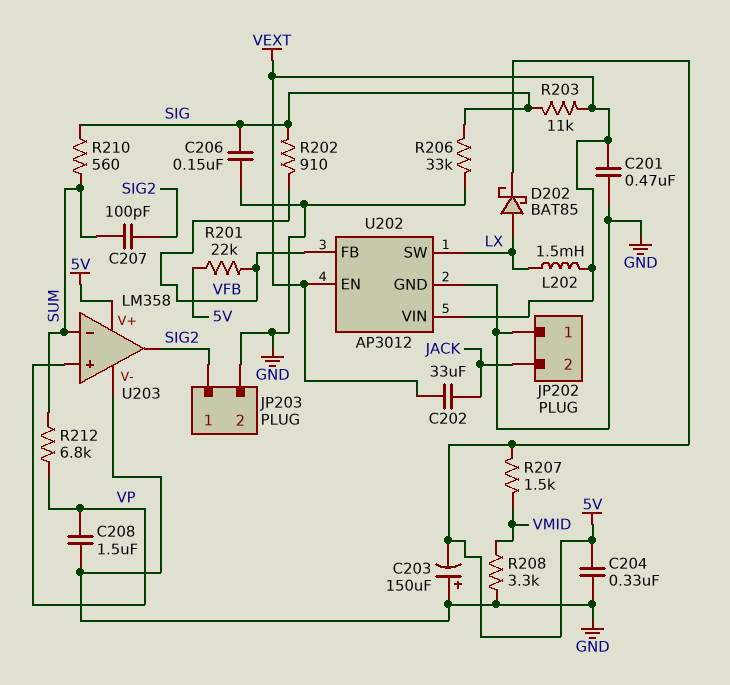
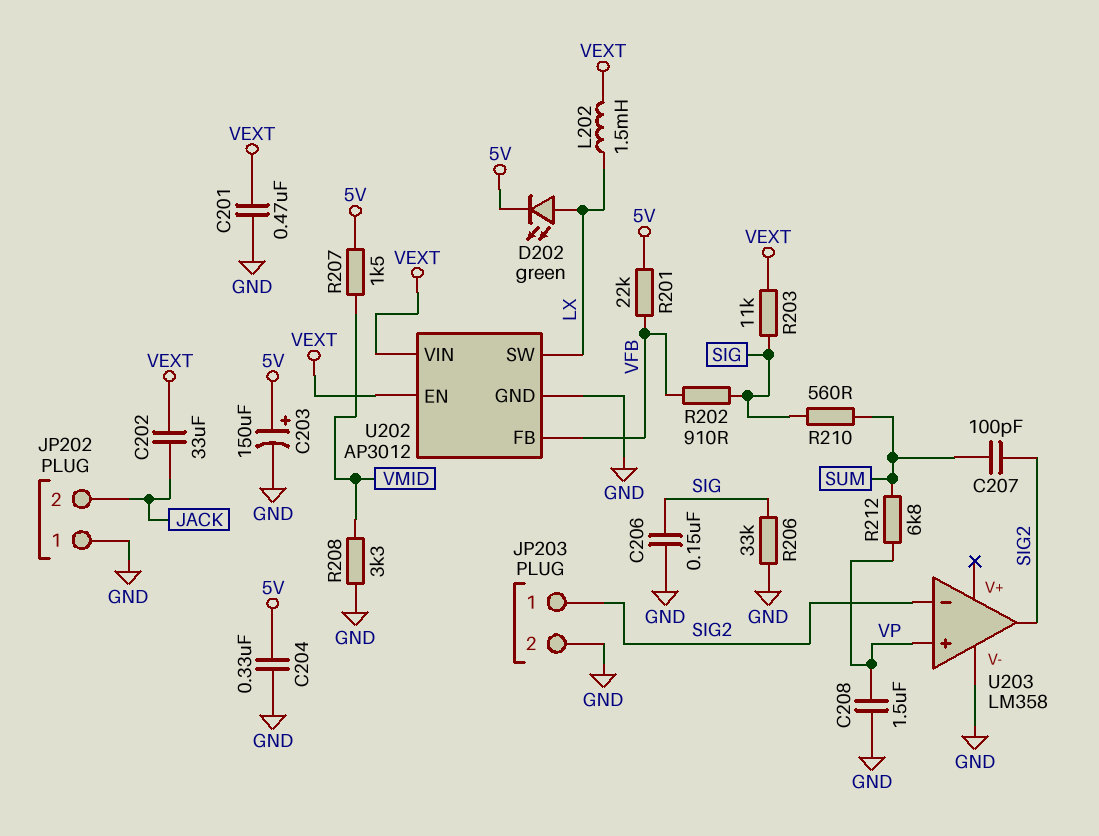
C203: 150uF (plus GND, minus 5V) -> 150uF (plus 5V, minus GND)
D202: schottky BAT85 (A LX, K 5V) -> LED green (A LX, K 5V)
U203 pin V+: 5V -> none
U203 pin in-: SUM -> SIG2

